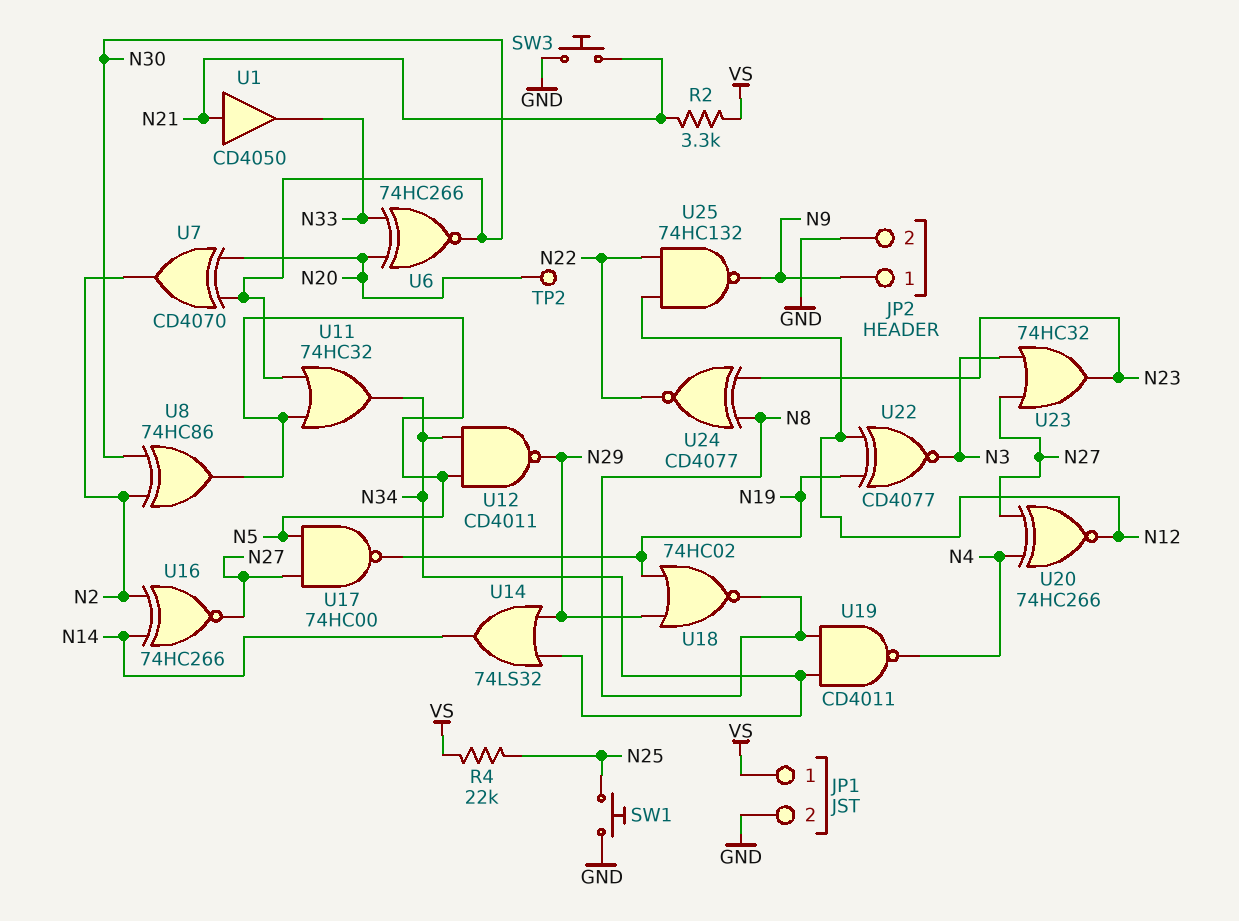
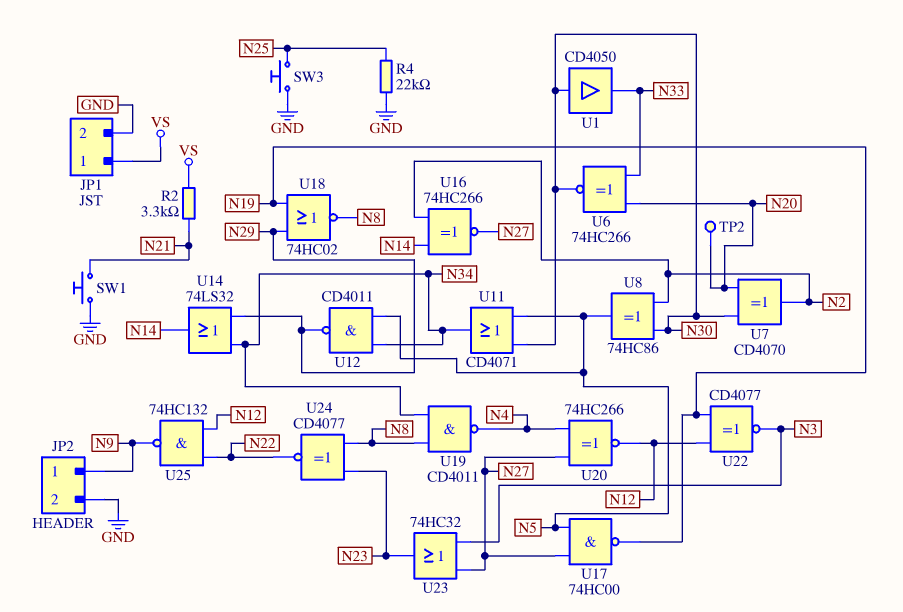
R4: 22k (N25, VS) -> 22k (GND, N25)
SW1: button (GND, N25) -> button (GND, N21)
SW3: button (GND, N21) -> button (GND, N25)
U1: buffer CD4050 (in N21, out N33) -> buffer CD4050 (in N30, out N33)
U11: OR 74HC32 (in N5, in N30, out N34) -> OR CD4071 (in N5, in N30, out N34)

